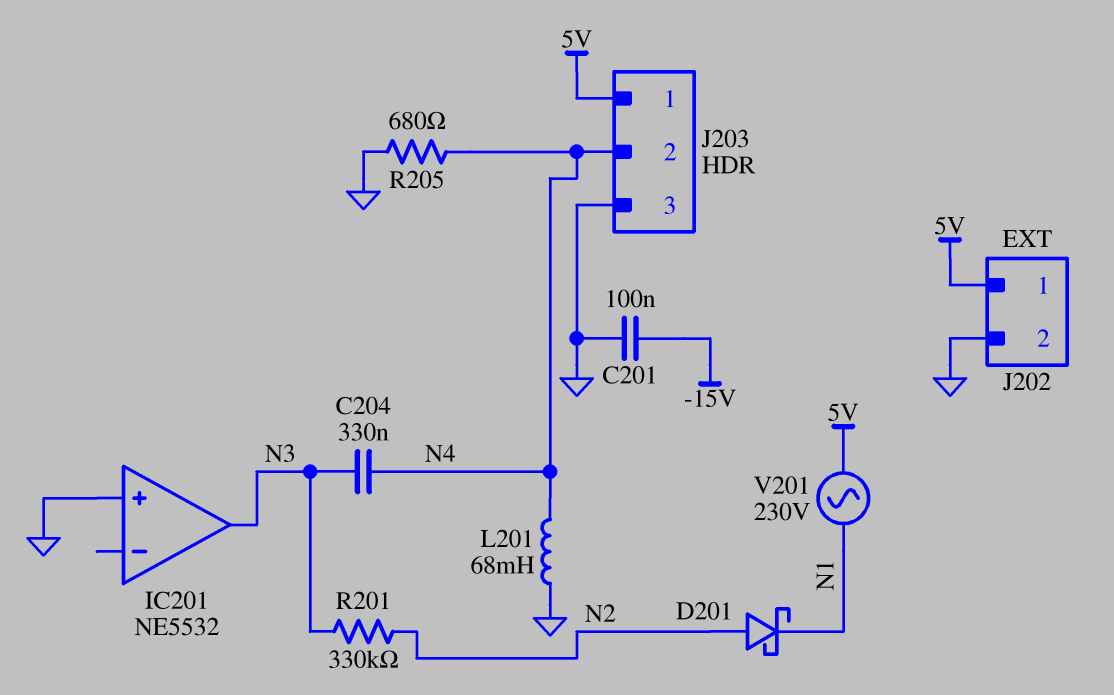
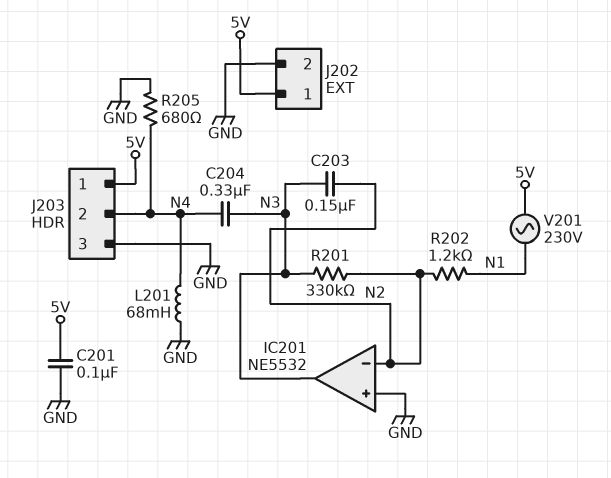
C201: 100nF (-15V, GND) -> 100nF (5V, GND)
C203: none -> 150nF (N2, N3)
D201: schottky (A N2, K N1) -> none
IC201 pin in-: none -> N2
R202: none -> 1.2k (N1, N2)

